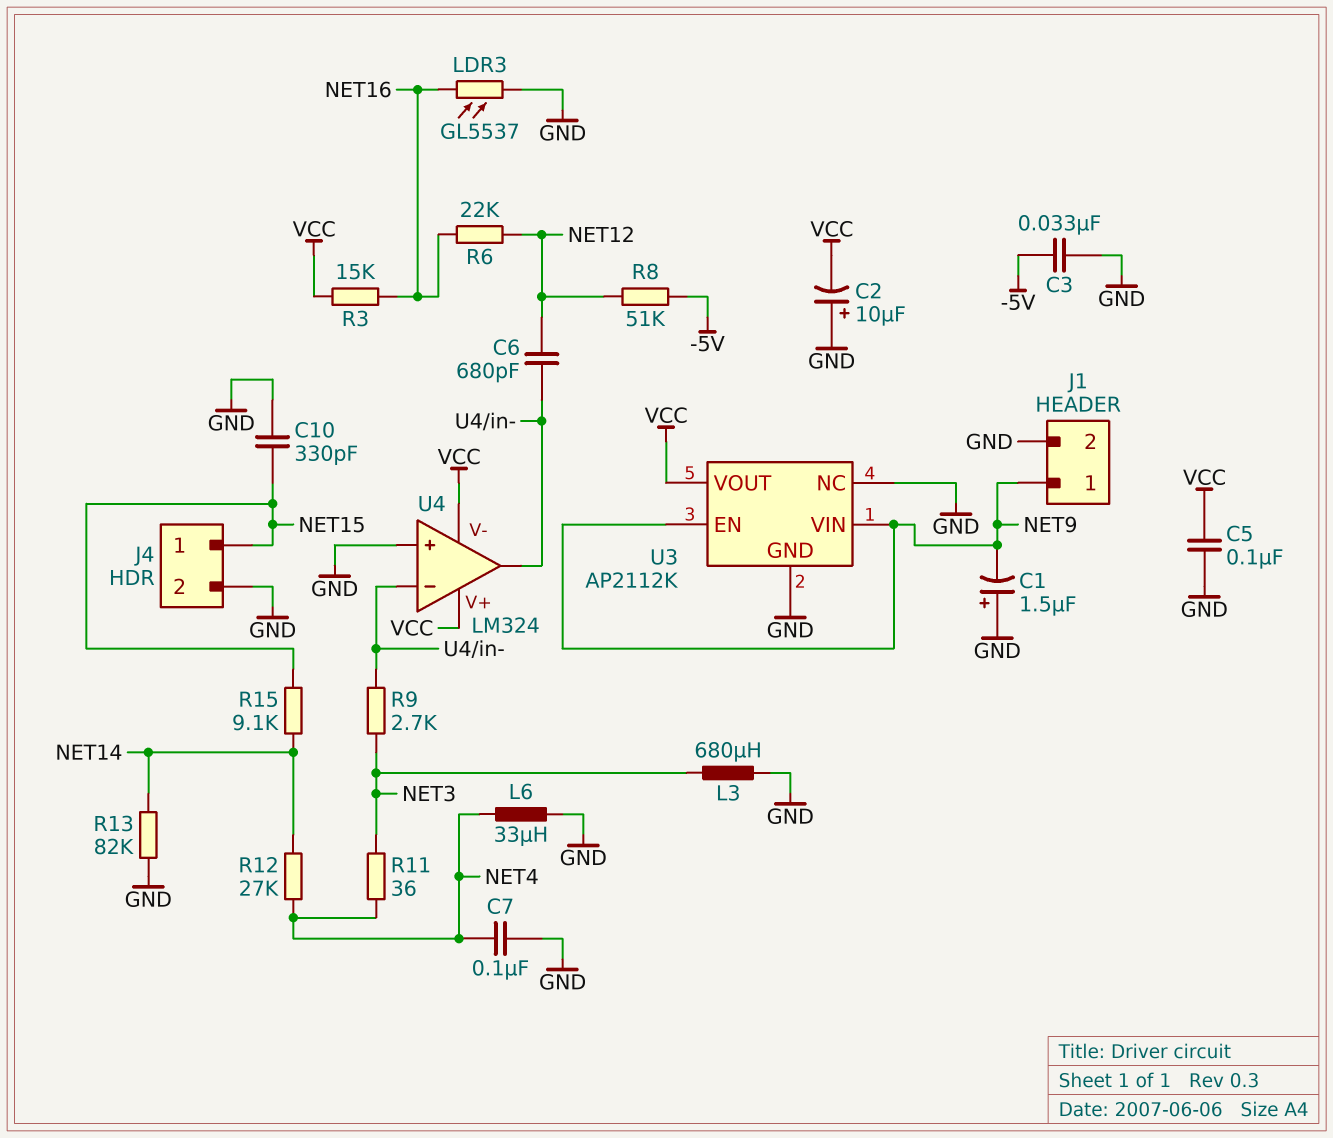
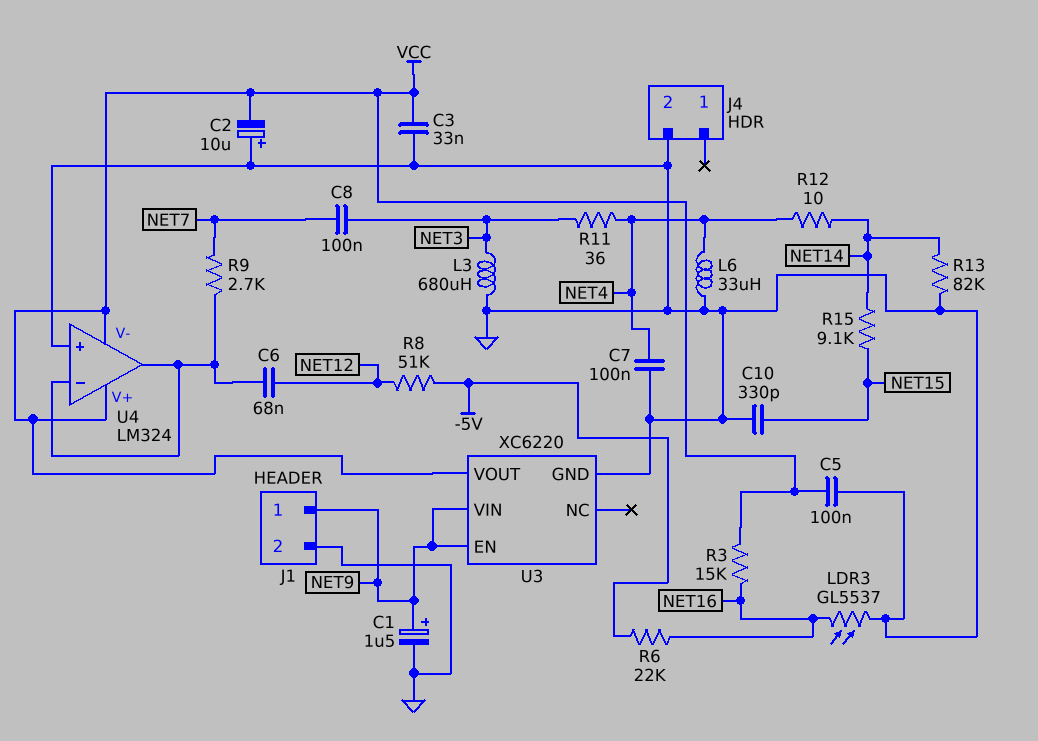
C1: 1.5uF (plus GND, minus NET9) -> 1.5uF (plus NET9, minus GND)
C3: 33nF (-5V, GND) -> 33nF (GND, VCC)
C6: 680pF (NET12, U4/in-) -> 68nF (NET12, U4/in-)
C8: none -> 100nF (NET3, NET7)
J4 pin 1: NET15 -> none
R6: 22k (NET12, NET16) -> 22k (-5V, NET16)
R9: 2.7k (NET3, U4/in-) -> 2.7k (NET7, U4/in-)
R12: 27k (NET4, NET14) -> 10 (NET4, NET14)
U3: AP2112K -> XC6220
U3 pin NC: GND -> none

